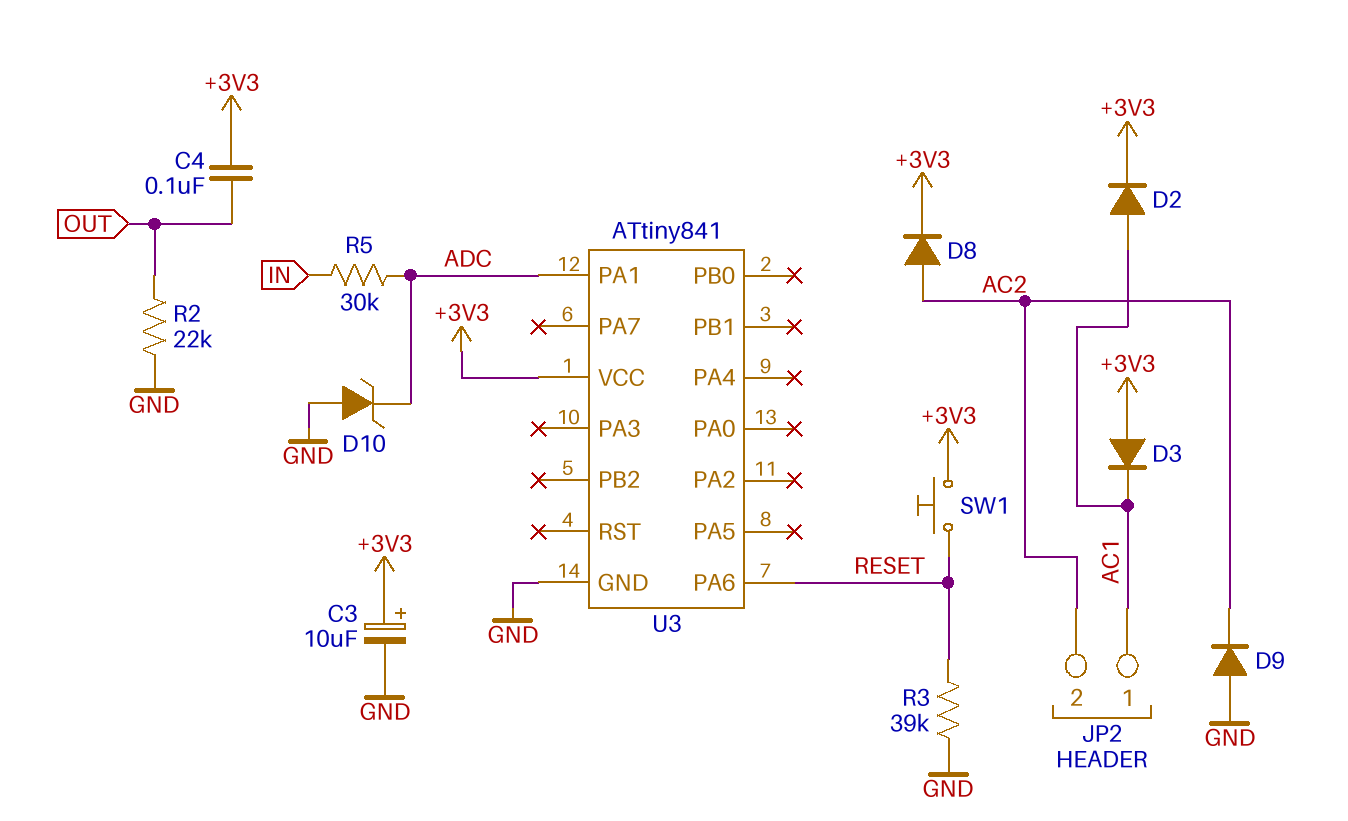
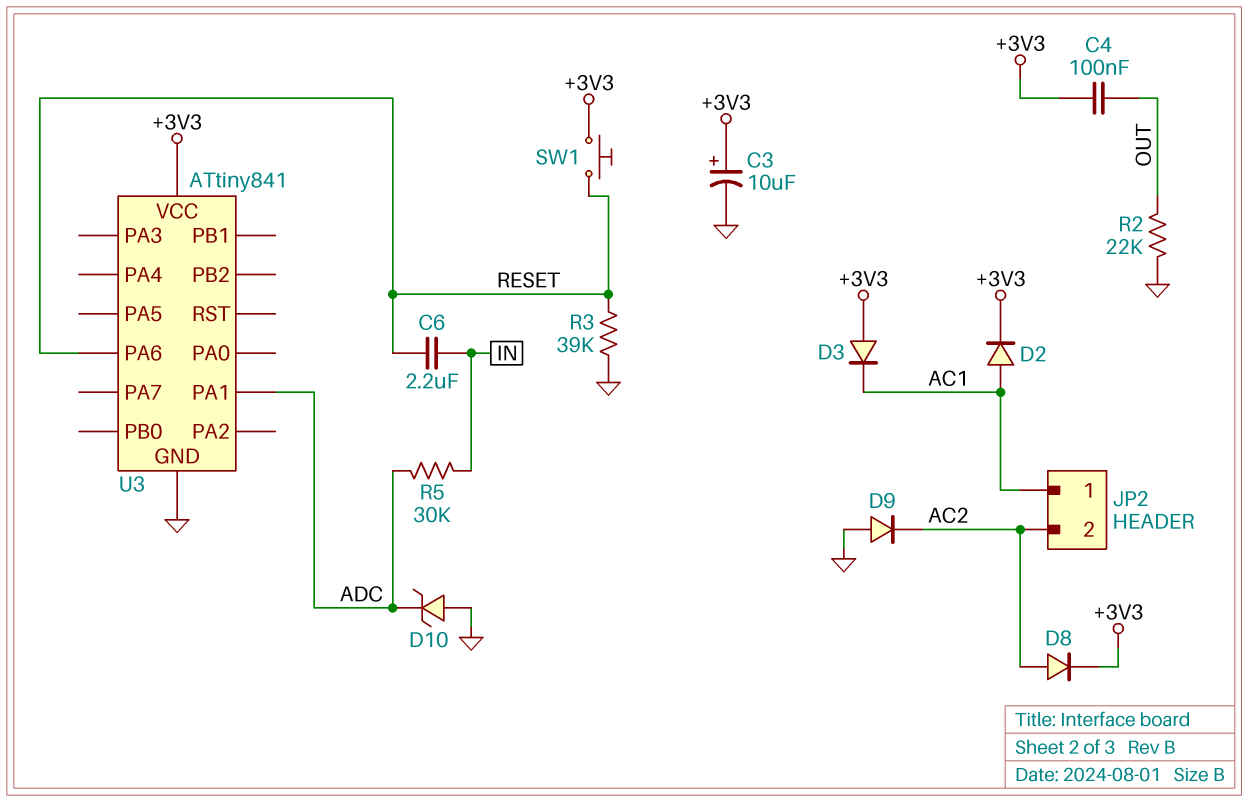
C6: none -> 2.2uF (IN, RESET)

